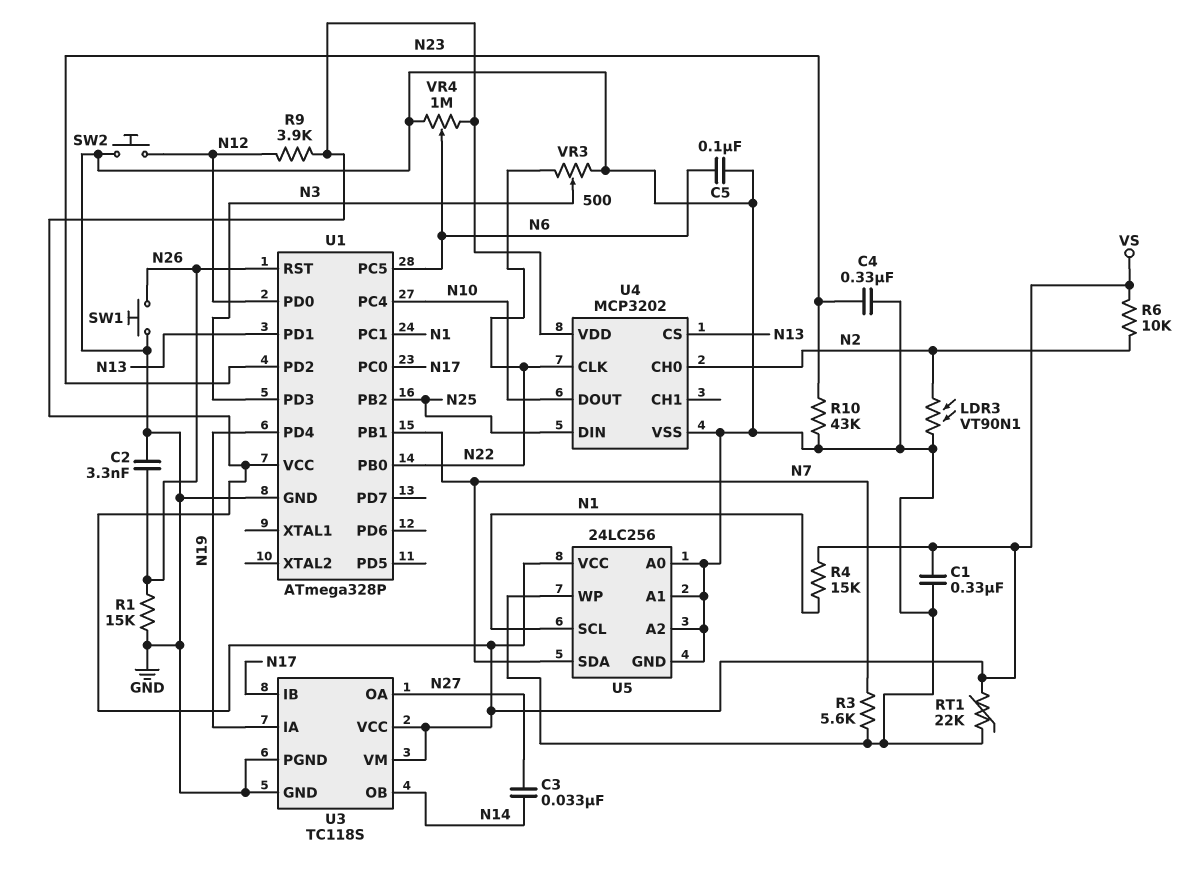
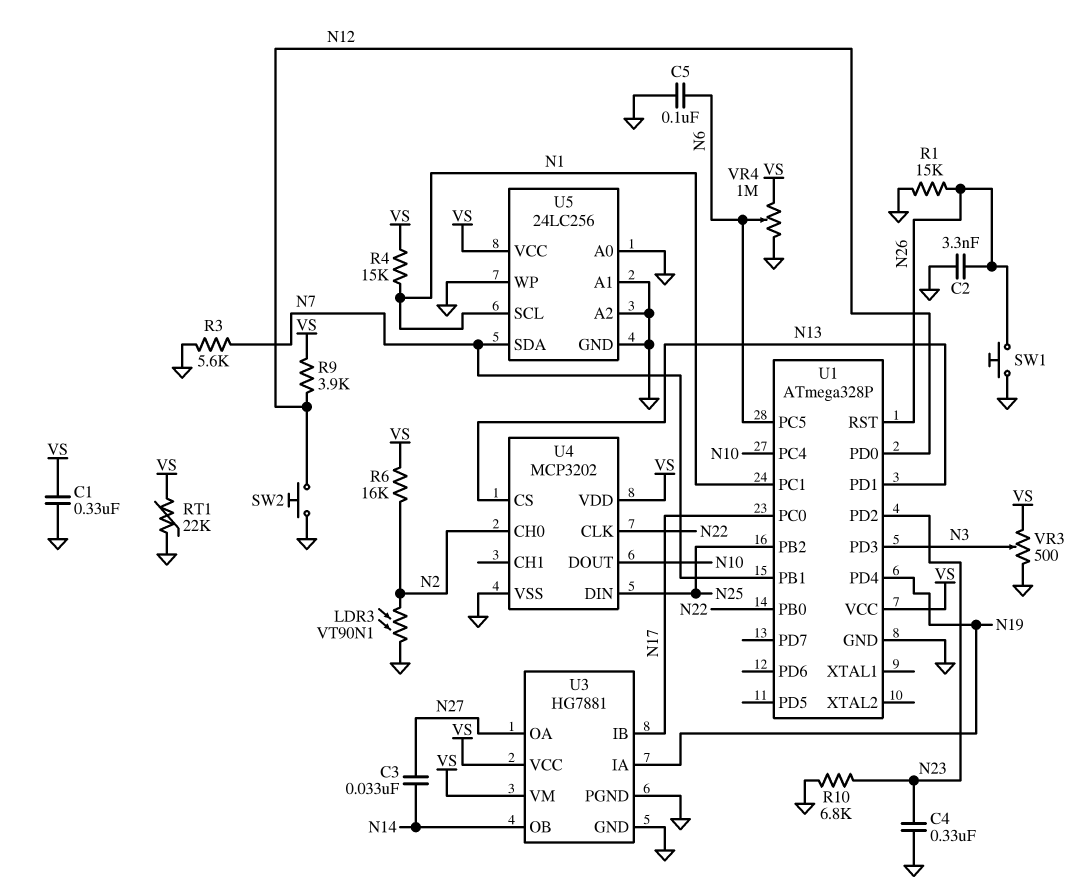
R6: 10k (N2, VS) -> 16k (N2, VS)
R10: 43k (GND, N23) -> 6.8k (GND, N23)
U3: TC118S -> HG7881
VR3: 500 (GND, N22, wiper N3) -> 500 (GND, VS, wiper N3)

